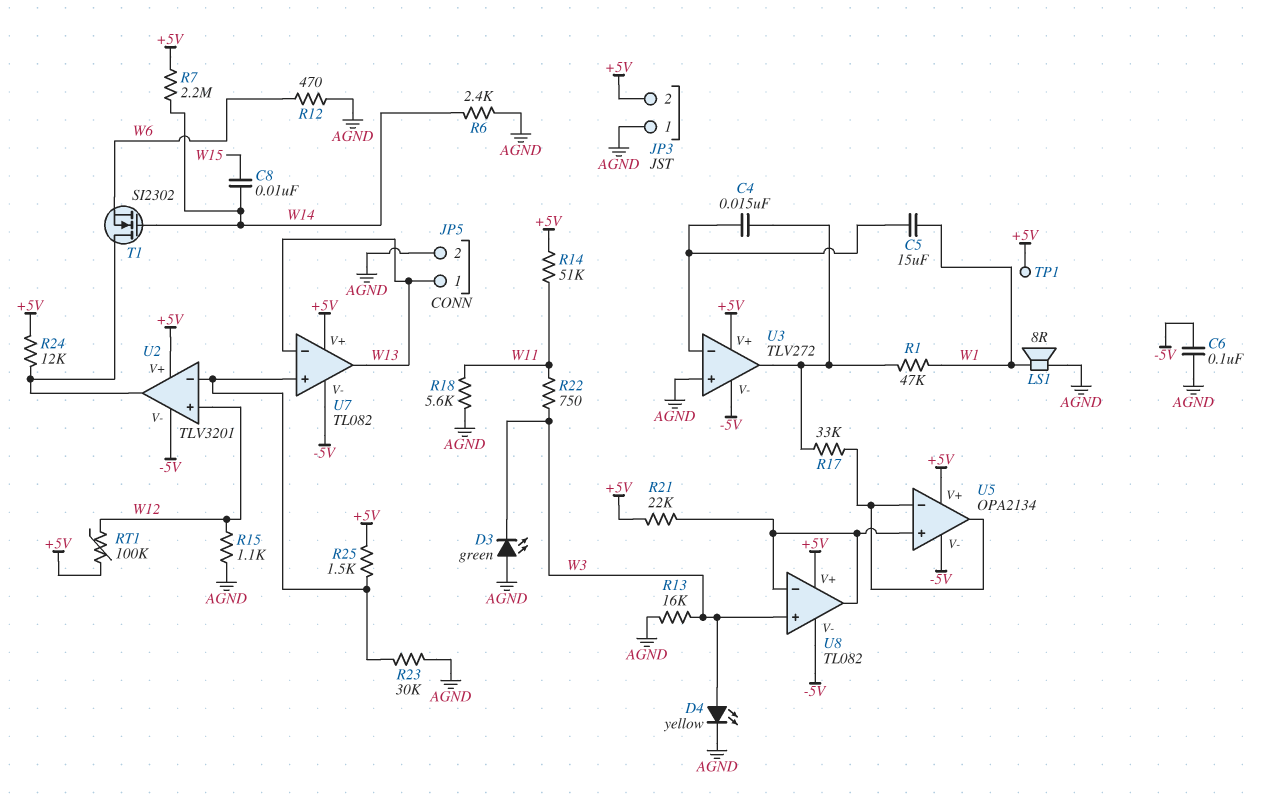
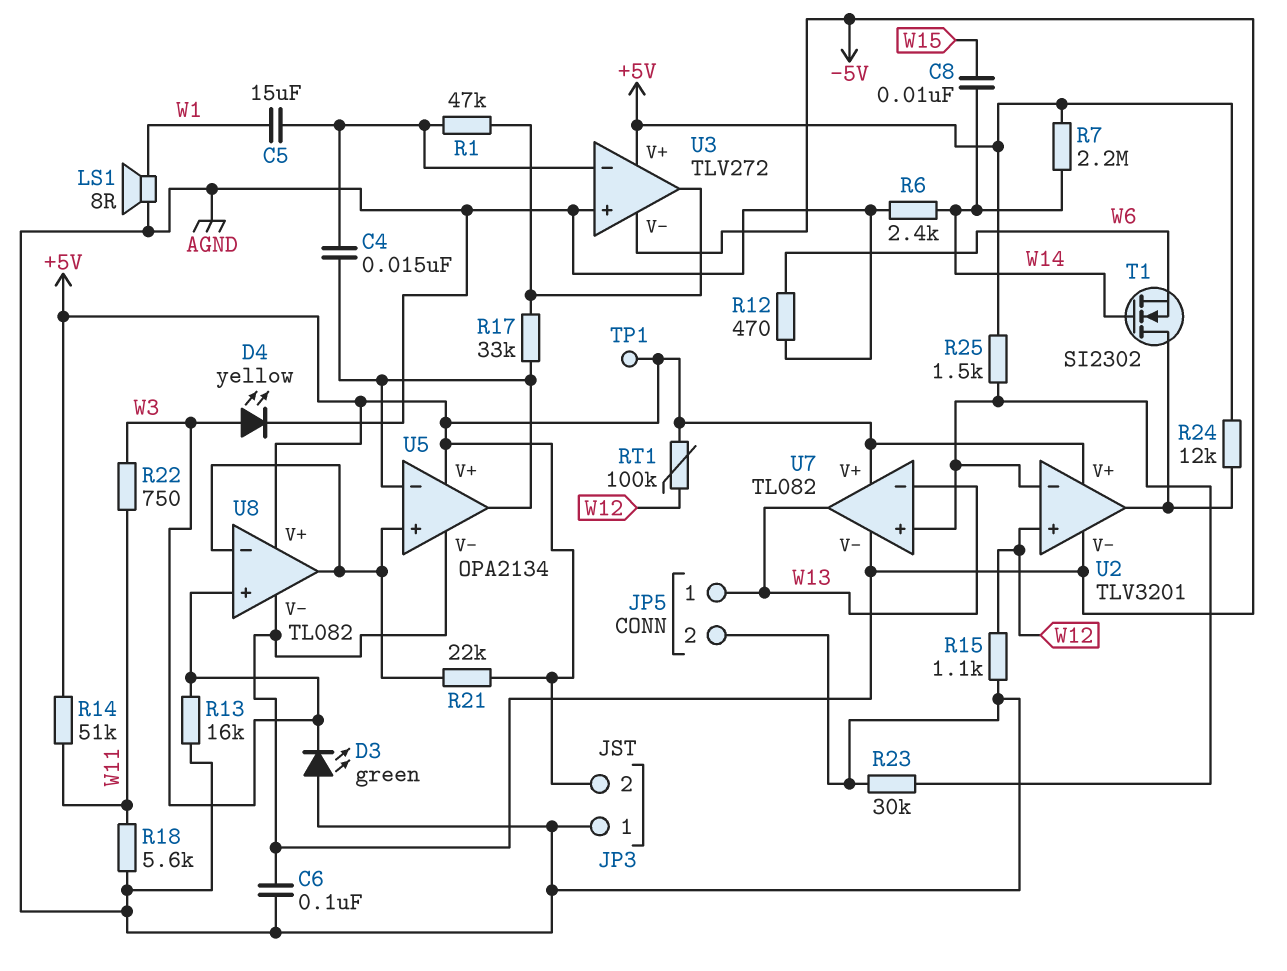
C4: 15nF (U3/in-, U3/out) -> 15nF (U3/in-, U5/in-)
R1: 47k (U3/out, W1) -> 47k (U3/in-, U3/out)

